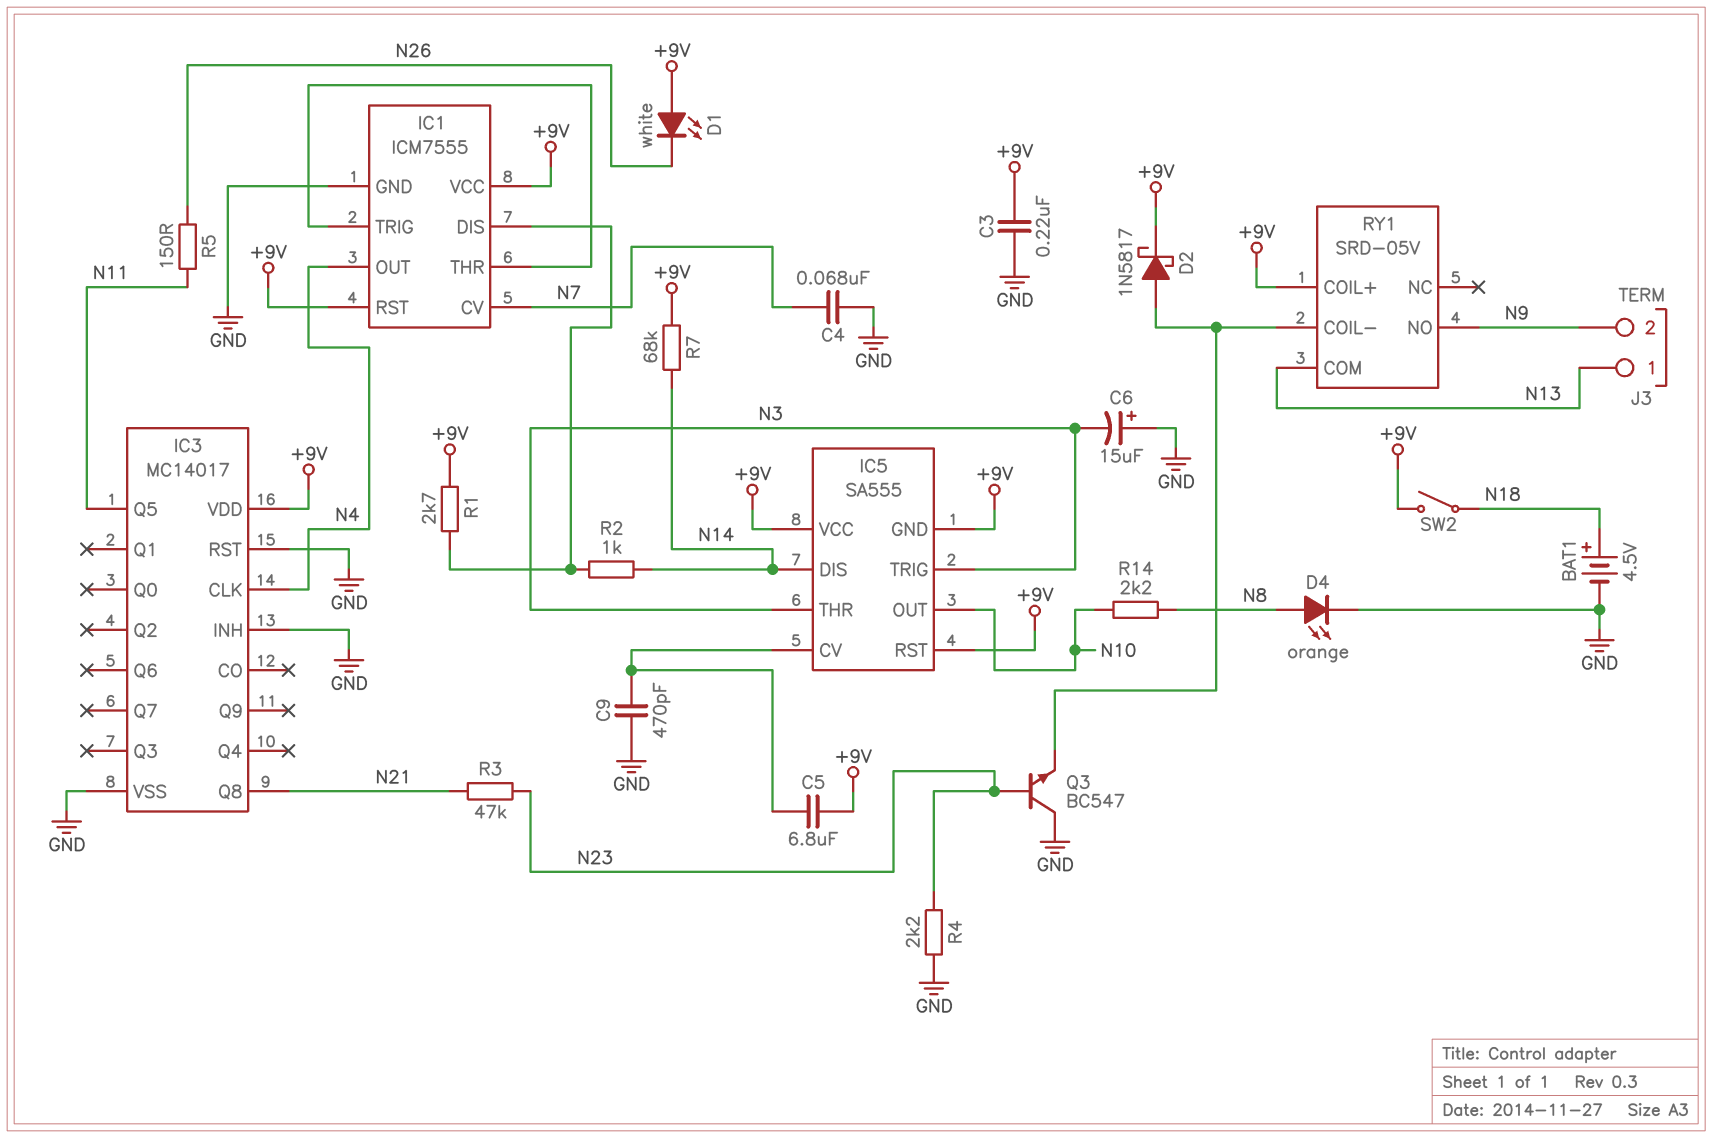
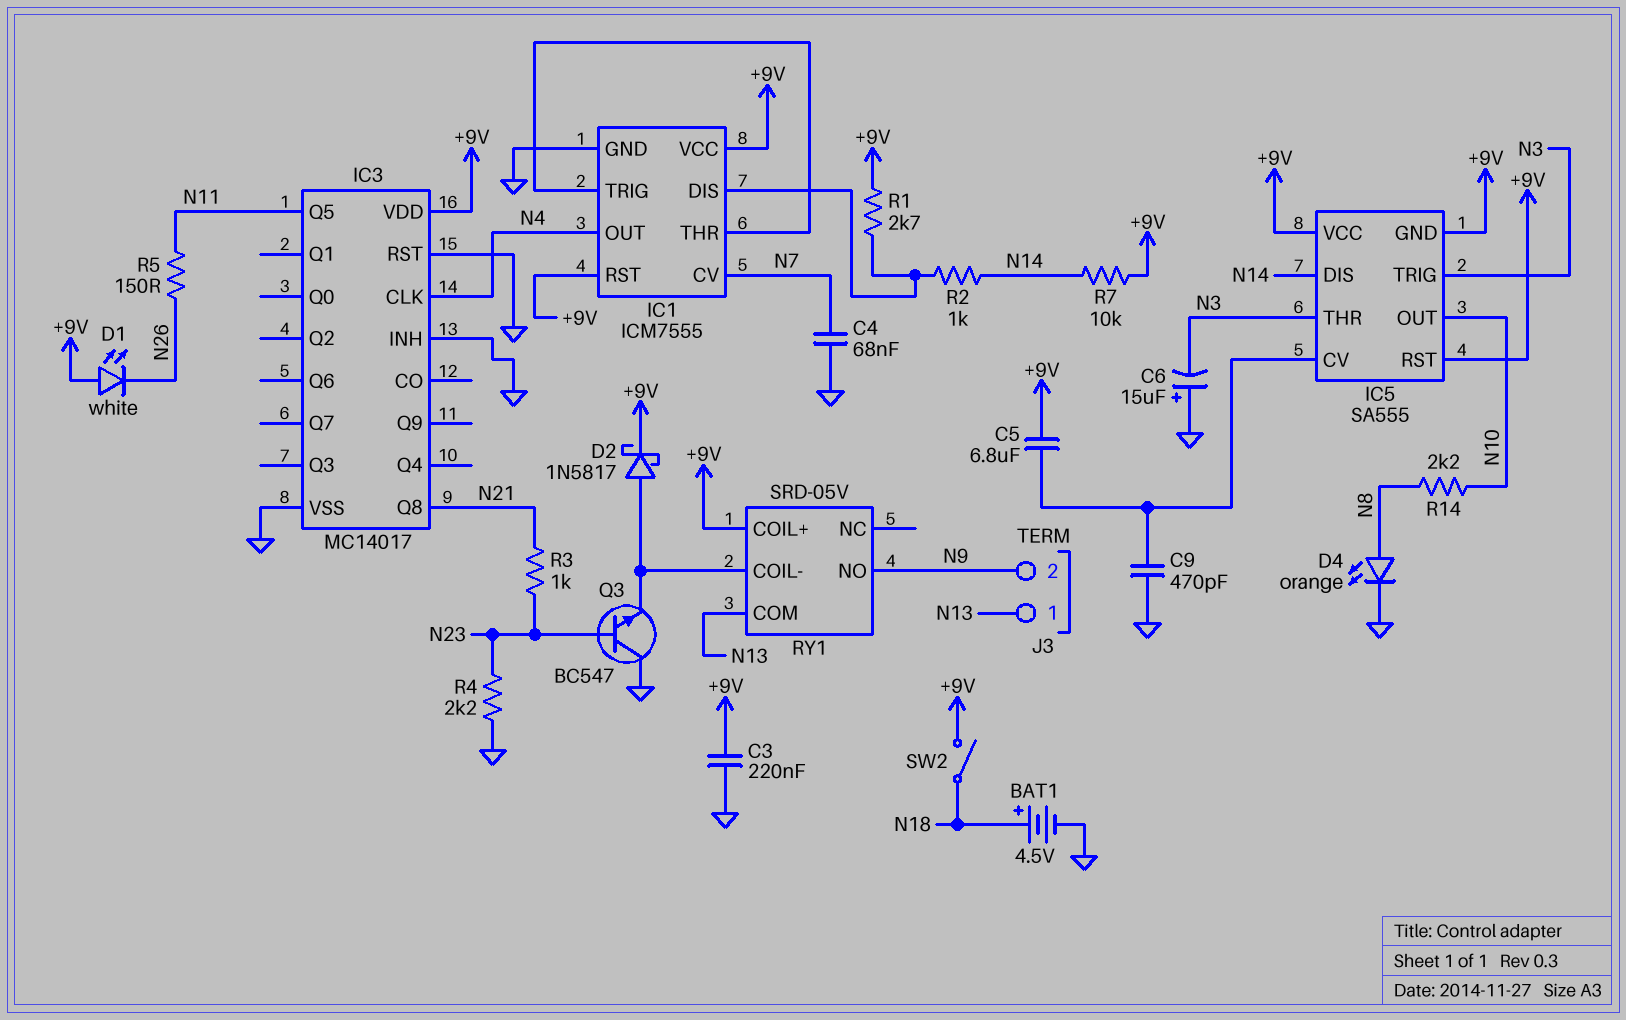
R3: 47k (N21, N23) -> 1k (N21, N23)
R7: 68k (+9V, N14) -> 10k (+9V, N14)

